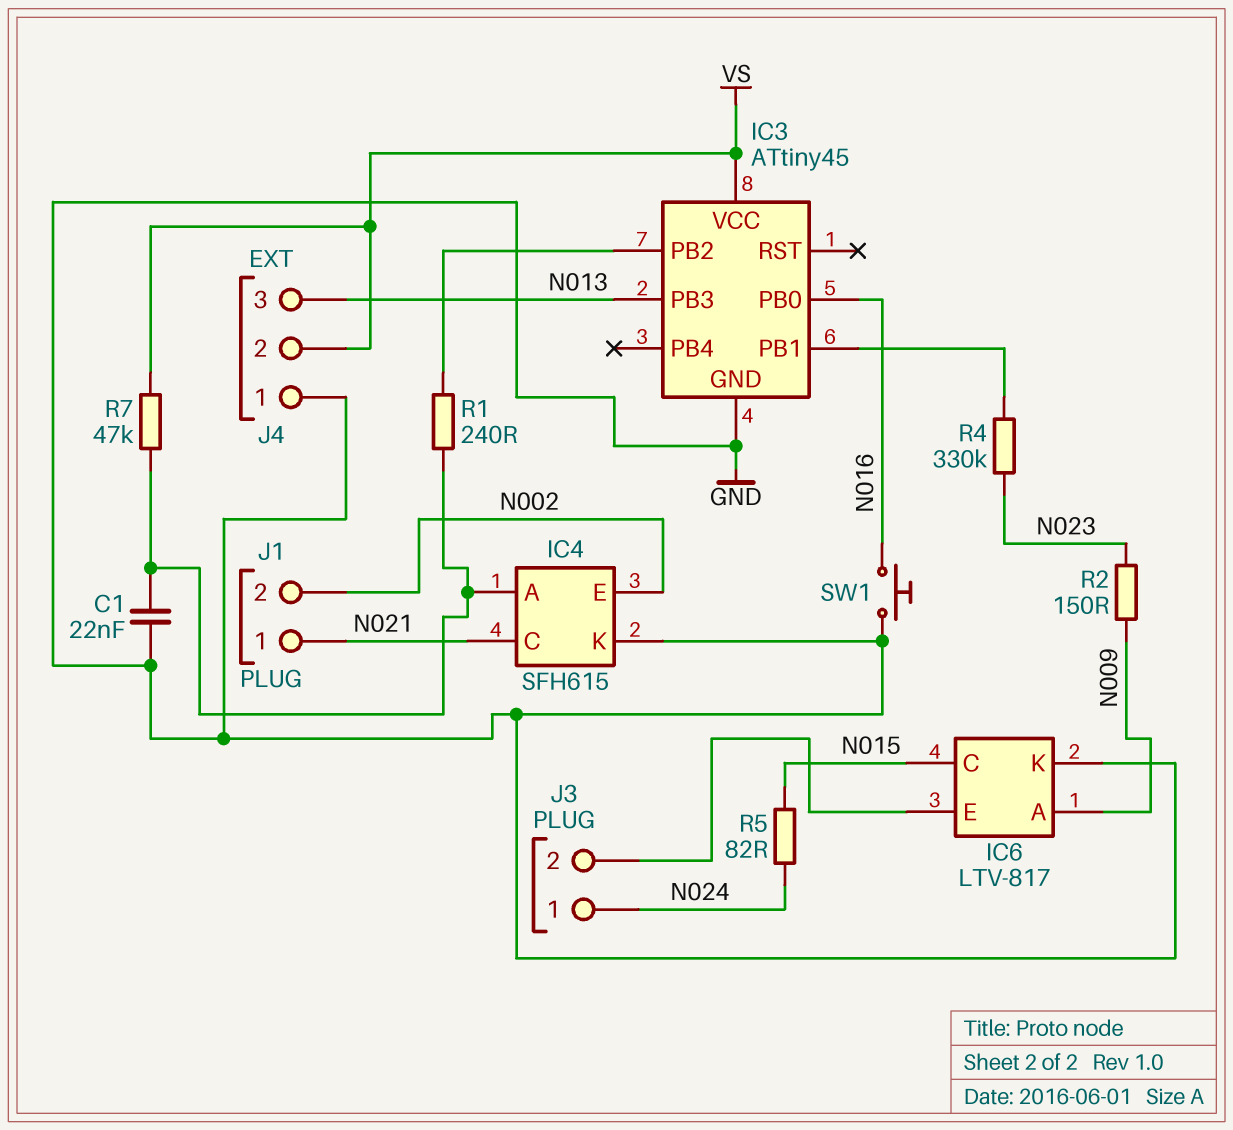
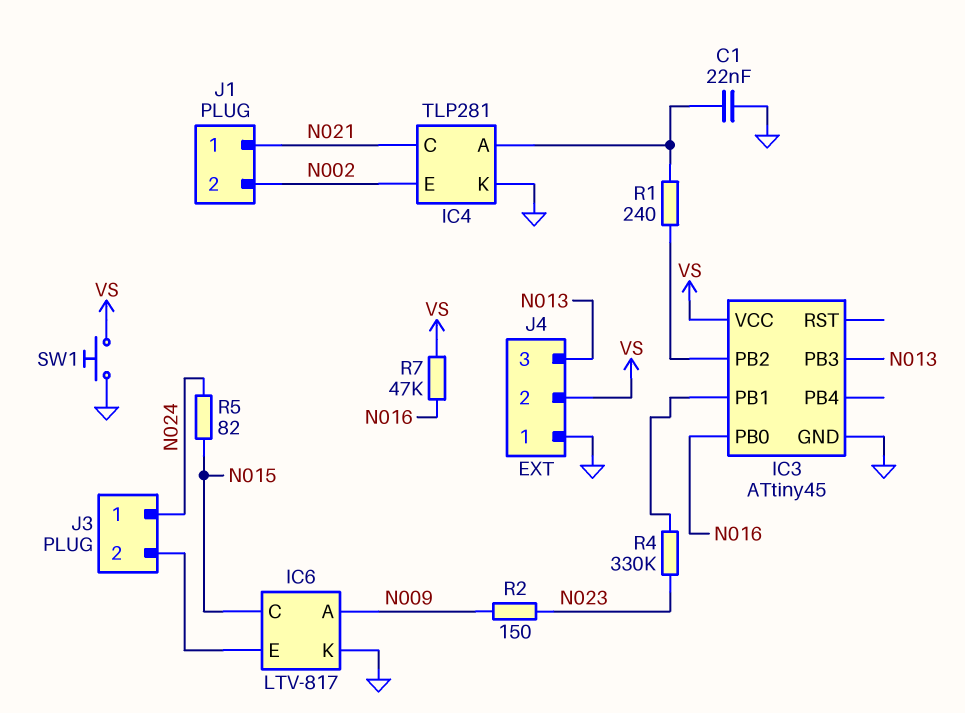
IC4: SFH615 -> TLP281
R7: 47k (IC4/A, VS) -> 47k (N016, VS)
SW1: button (GND, N016) -> button (GND, VS)

